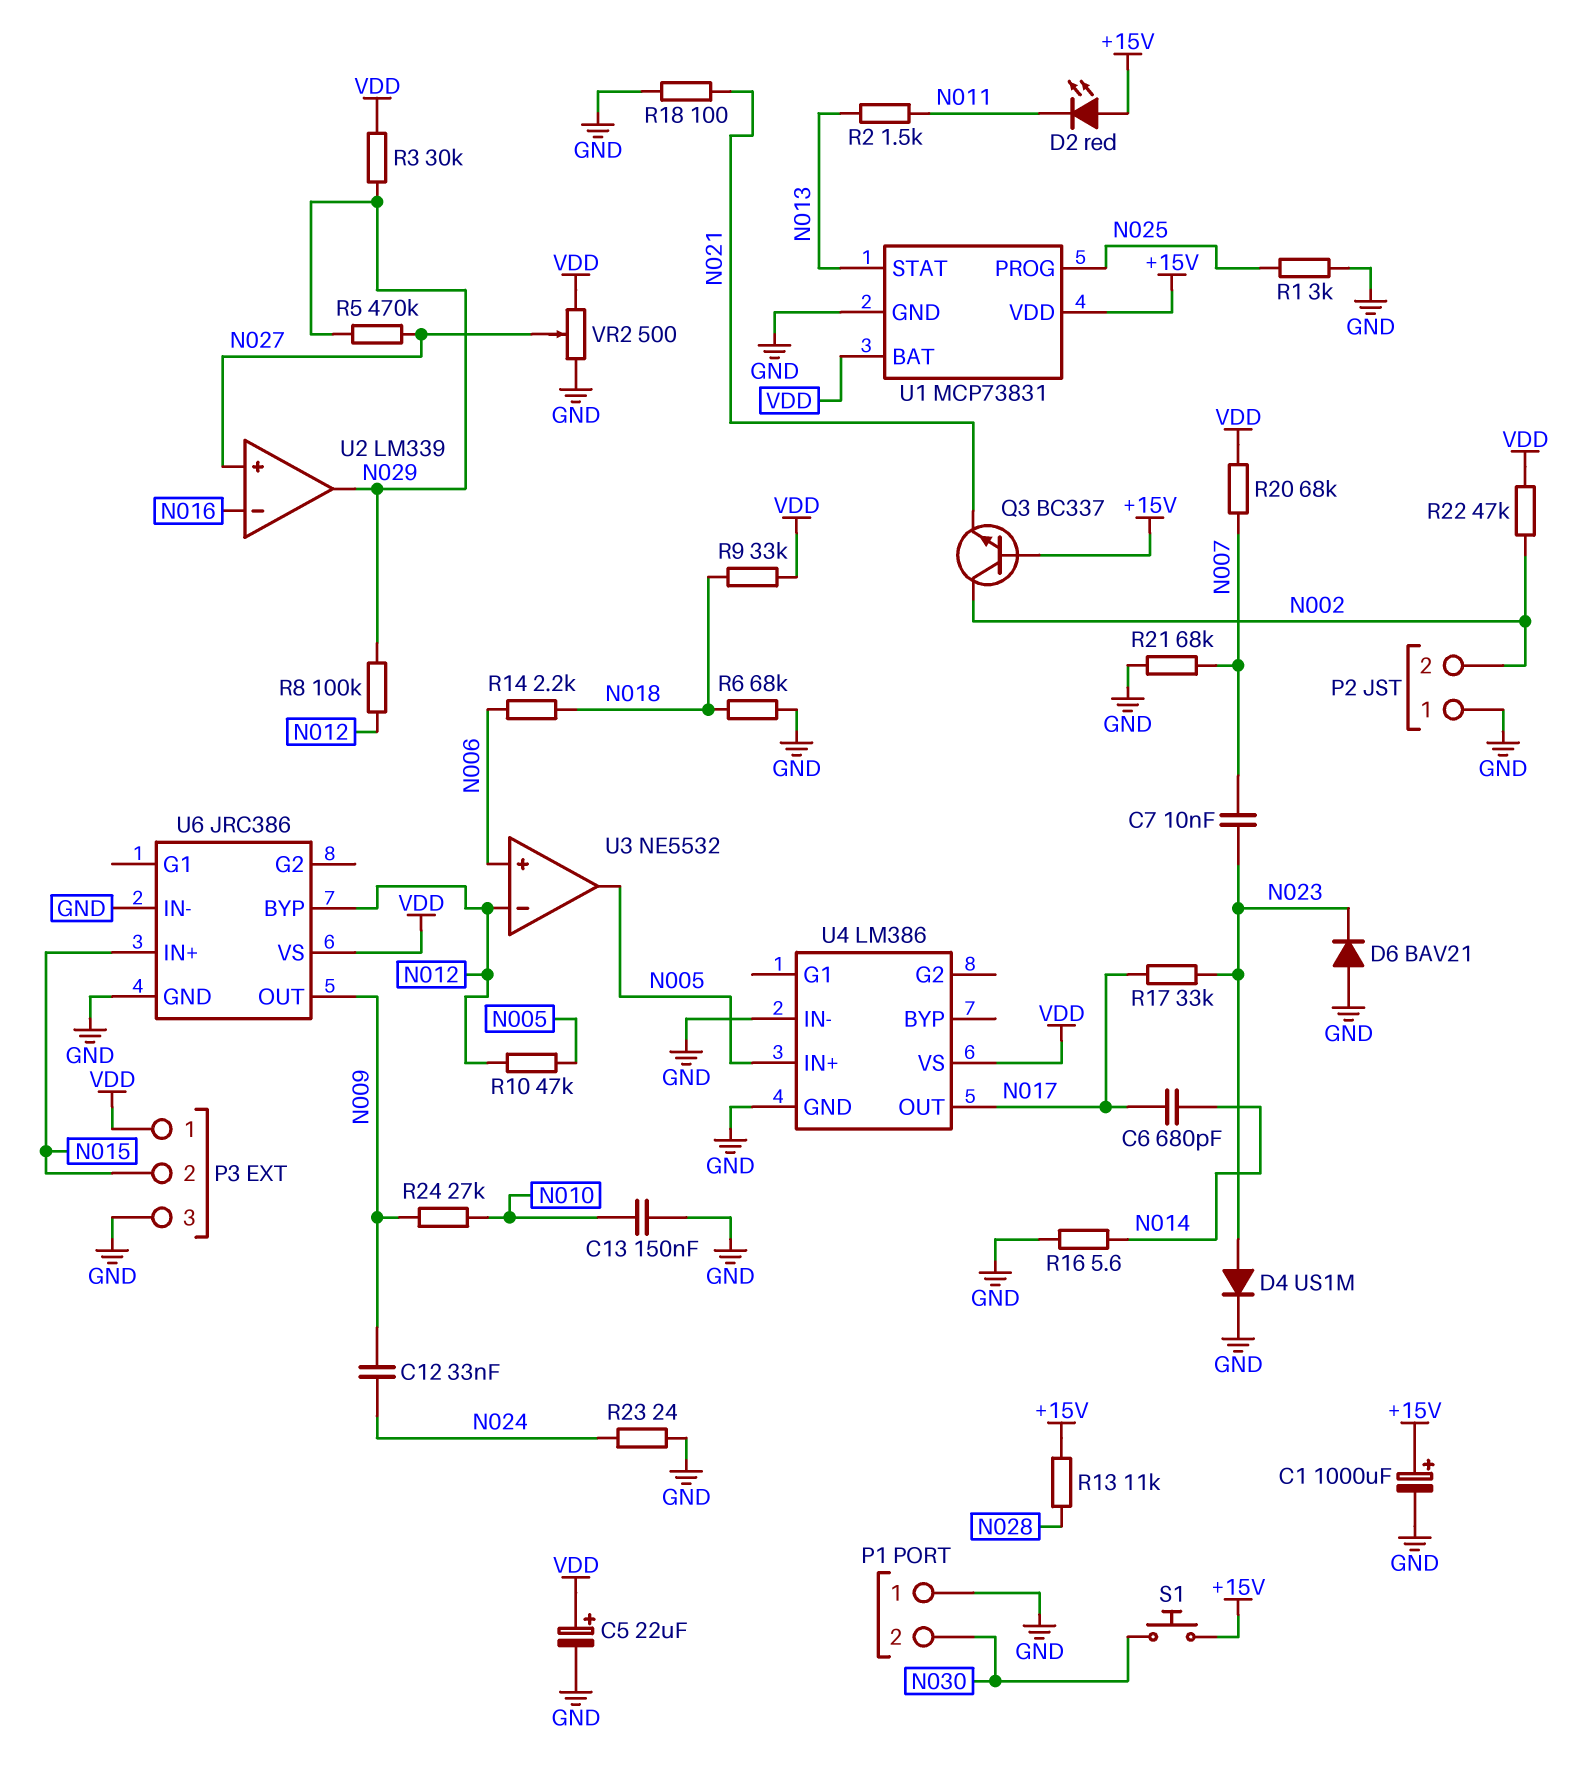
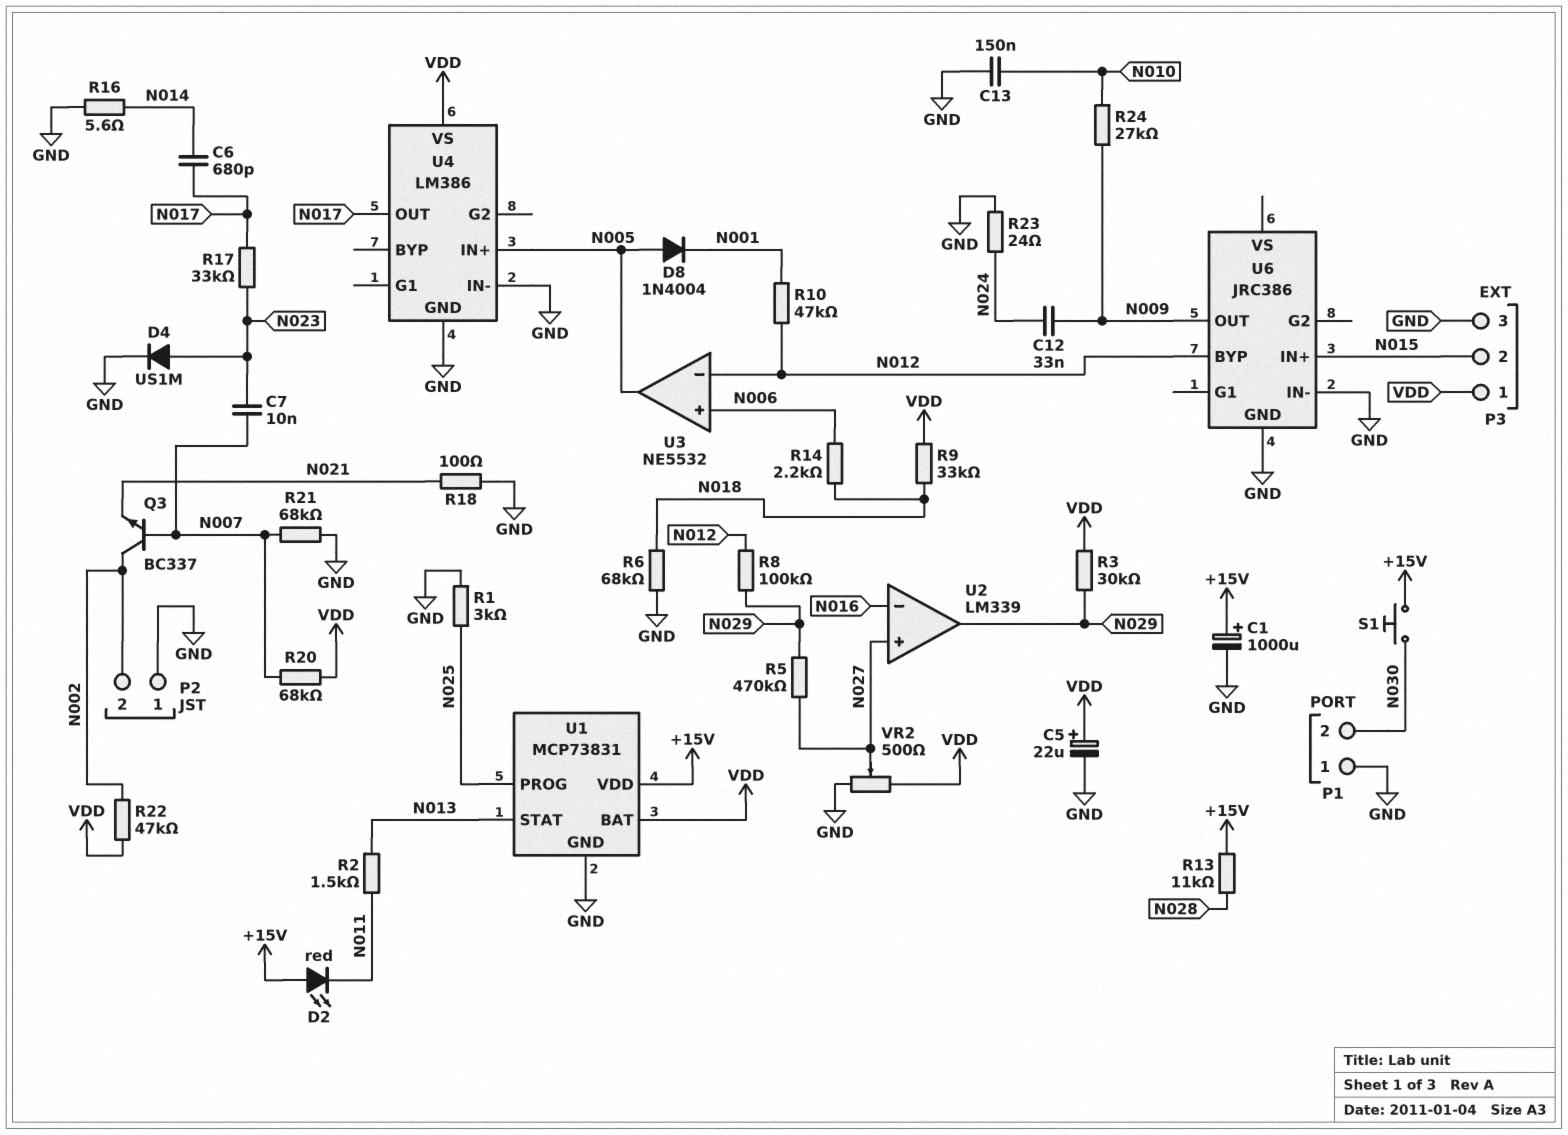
D6: diode BAV21 (A GND, K N023) -> none
D8: none -> diode 1N4004 (A N005, K N001)
Q3: NPN BC337 (B +15V, C N002, E N021) -> NPN BC337 (B N007, C N002, E N021)
R10: 47k (N005, N012) -> 47k (N001, N012)
U6 pin VS: VDD -> none

